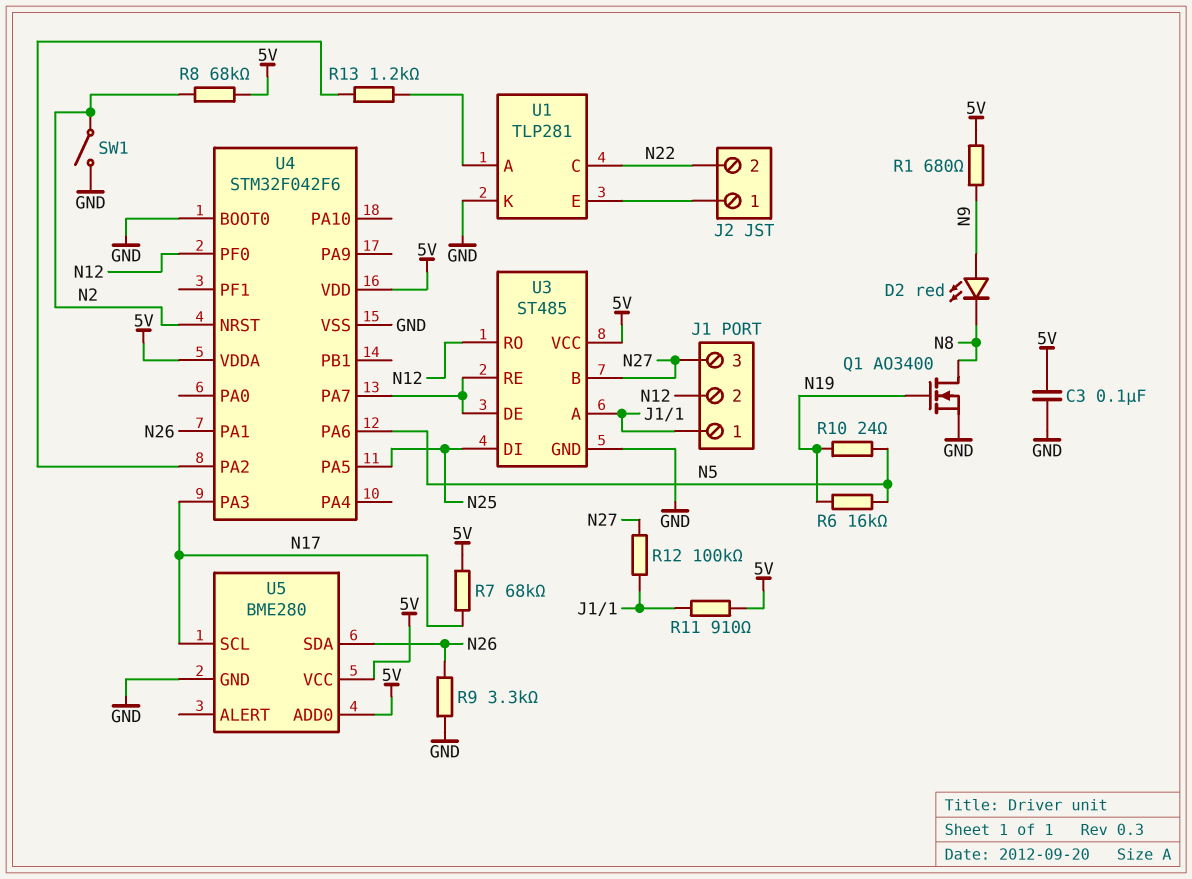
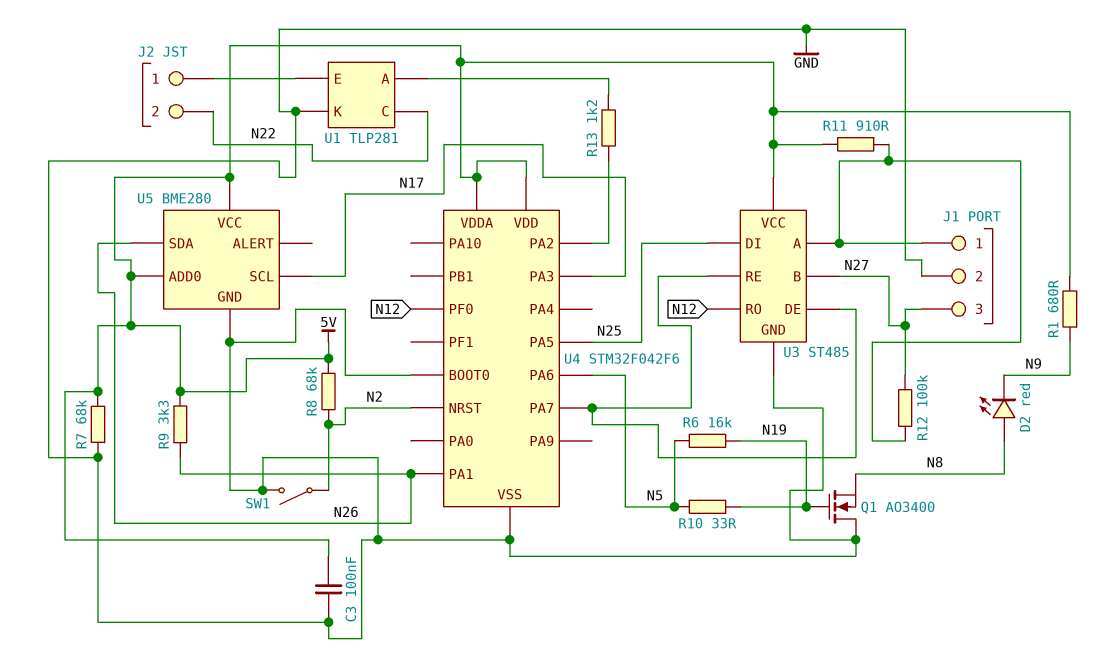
D2: LED red (A N9, K N8) -> LED red (A N8, K N9)
J1 pin 2: N12 -> GND
Q1: NMOS AO3400 (G N19, D N8, S GND) -> NMOS AO3400 (G N19, D GND, S N8)
R7: 68k (5V, N17) -> 68k (5V, GND)
R9: 3.3k (GND, N26) -> 3.3k (5V, N26)
R10: 24 (N5, N19) -> 33 (N5, N19)

